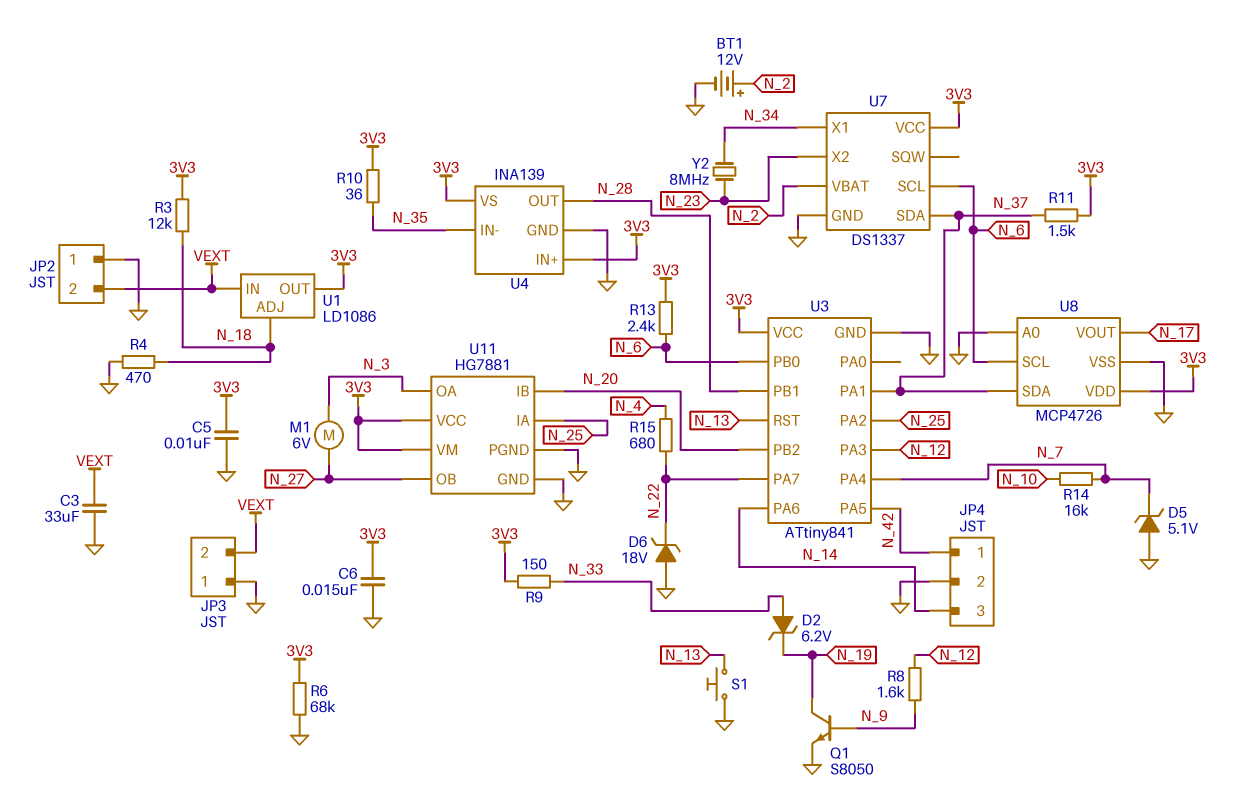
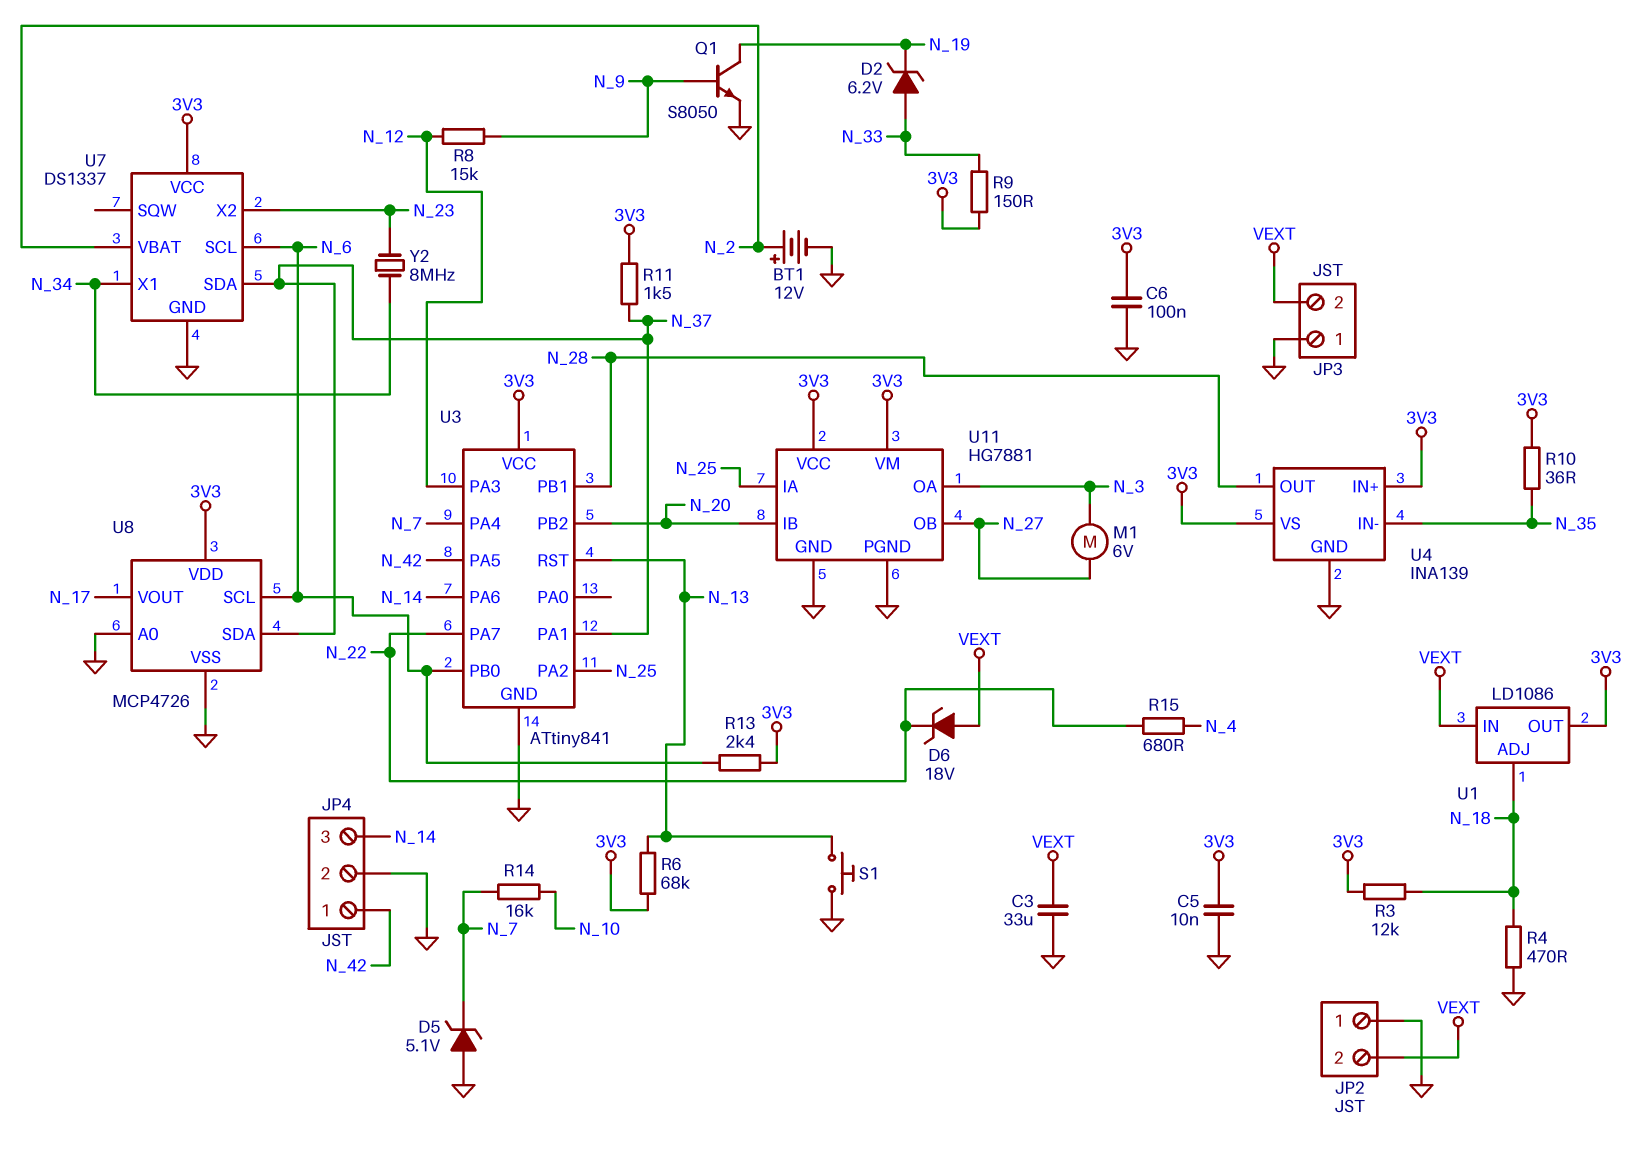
C6: 15nF (3V3, GND) -> 100nF (3V3, GND)
D6: zener 18V (A GND, K N_22) -> zener 18V (A VEXT, K N_22)
R6: 68k (3V3, GND) -> 68k (3V3, N_13)
R8: 1.6k (N_9, N_12) -> 15k (N_9, N_12)

